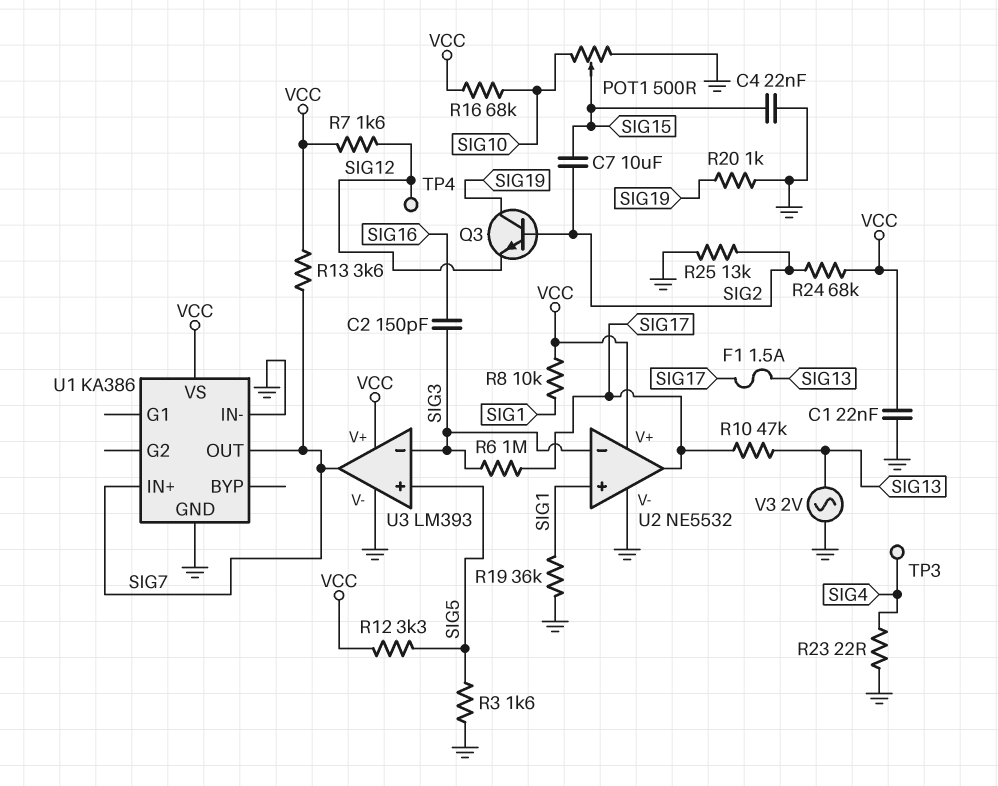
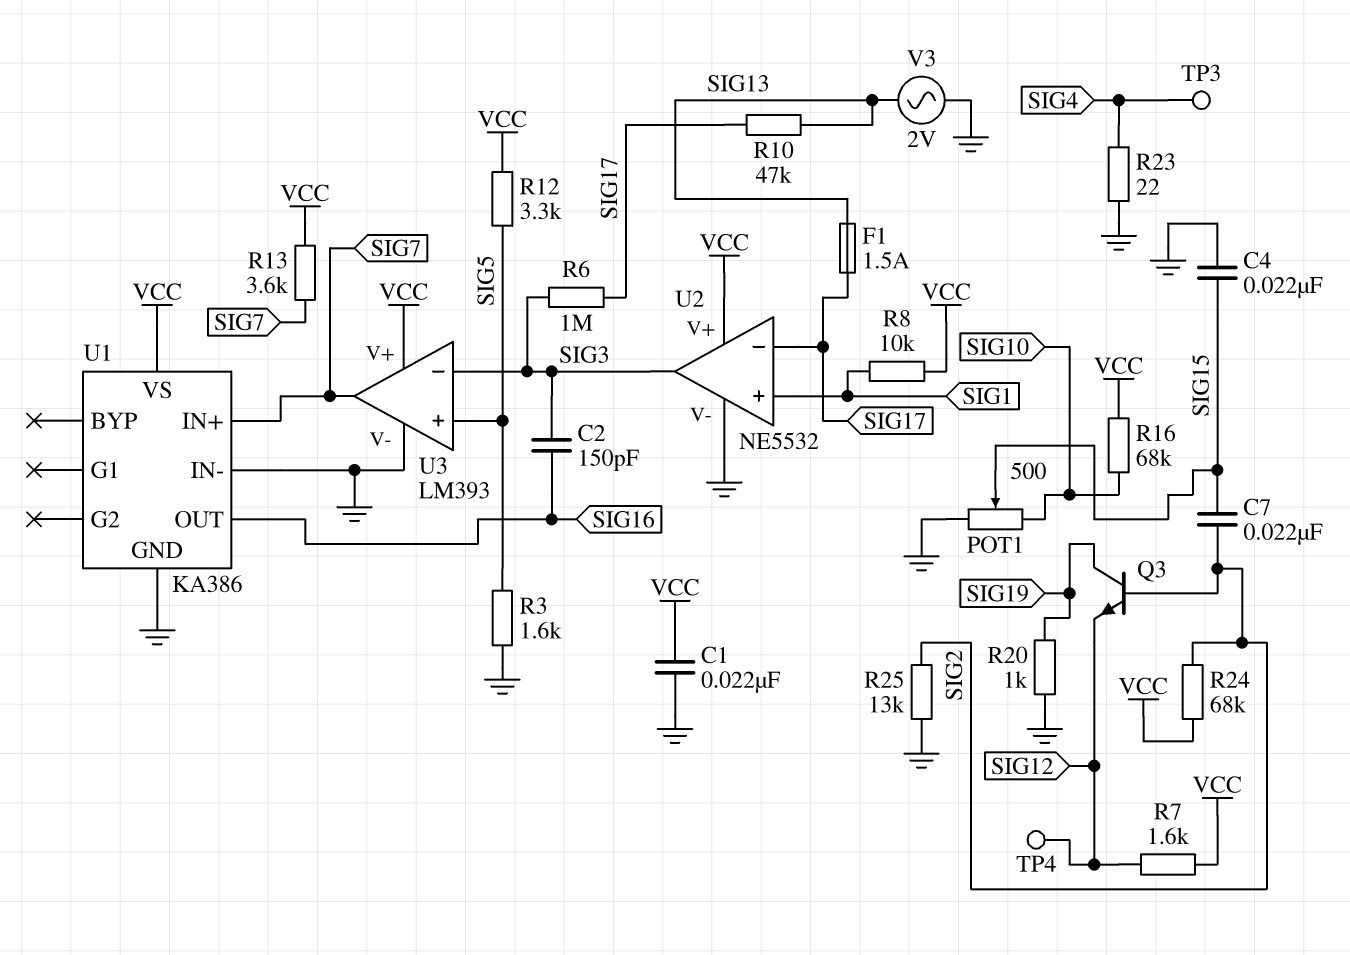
C7: 10uF (SIG2, SIG15) -> 22nF (SIG2, SIG15)
R19: 36k (GND, SIG1) -> none
U1 pin OUT: SIG7 -> SIG16
U2 pin in-: SIG3 -> SIG17
U2 pin out: SIG17 -> SIG3

